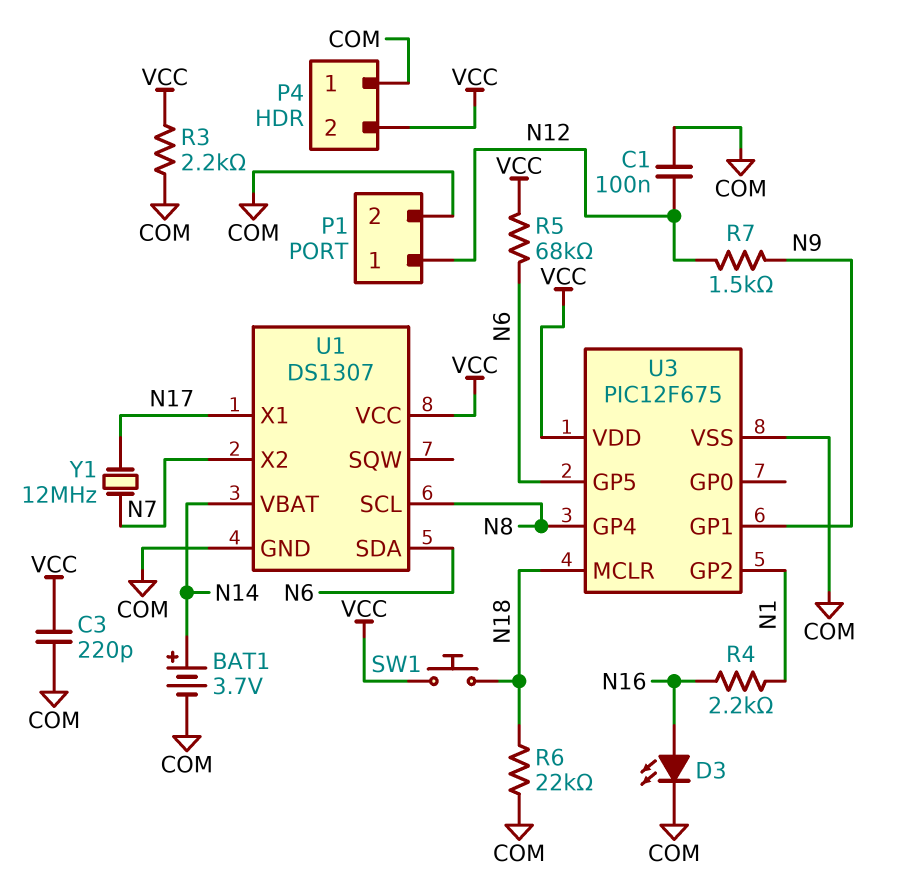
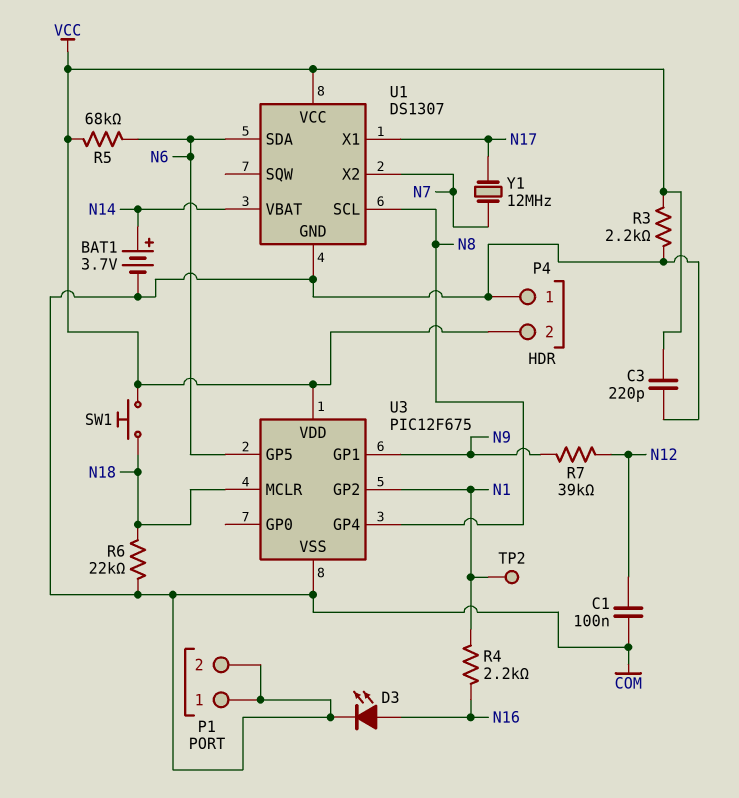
P1 pin 1: N12 -> COM
R7: 1.5k (N9, N12) -> 39k (N9, N12)
TP2: none -> test point (N1)

